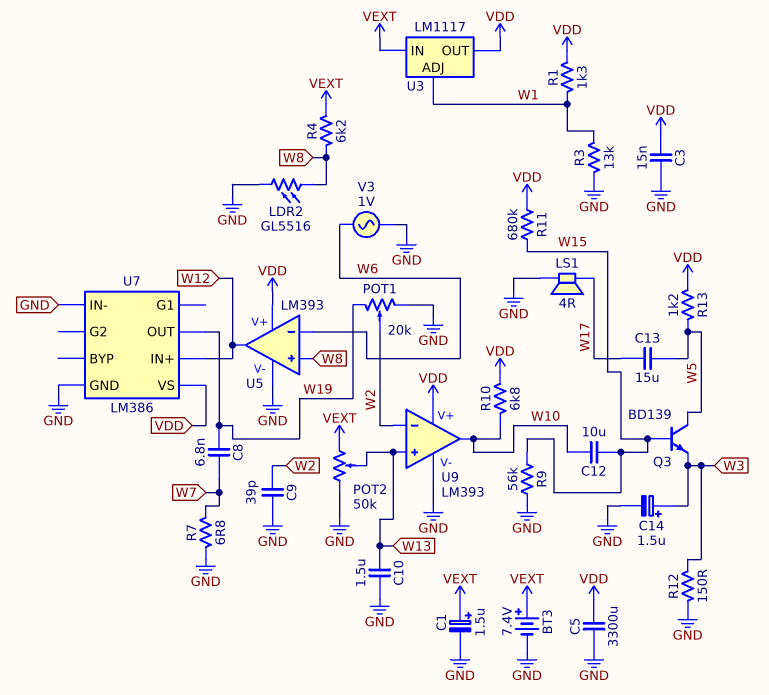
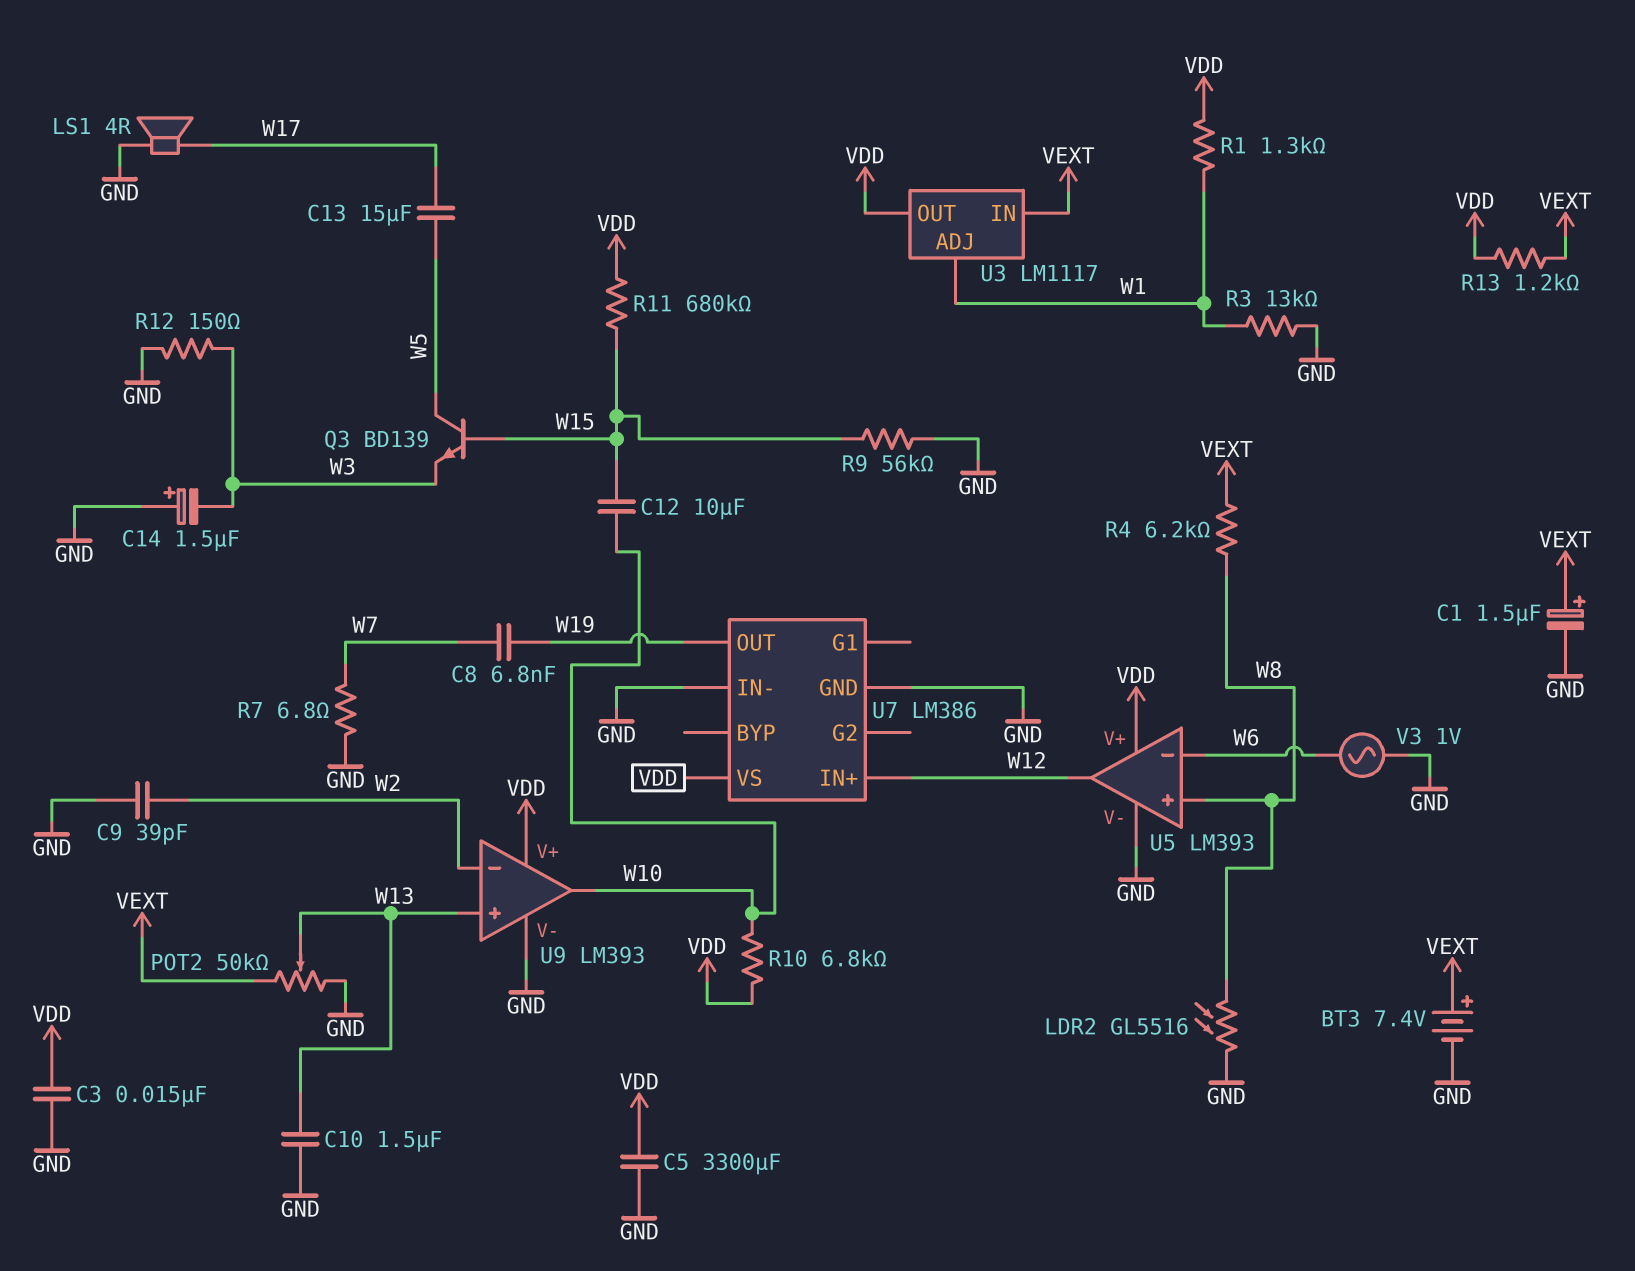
C14: 1.5uF (plus W3, minus GND) -> 1.5uF (plus GND, minus W3)
POT1: 20k (GND, W19, wiper W2) -> none
R13: 1.2k (VDD, W5) -> 1.2k (VDD, VEXT)

